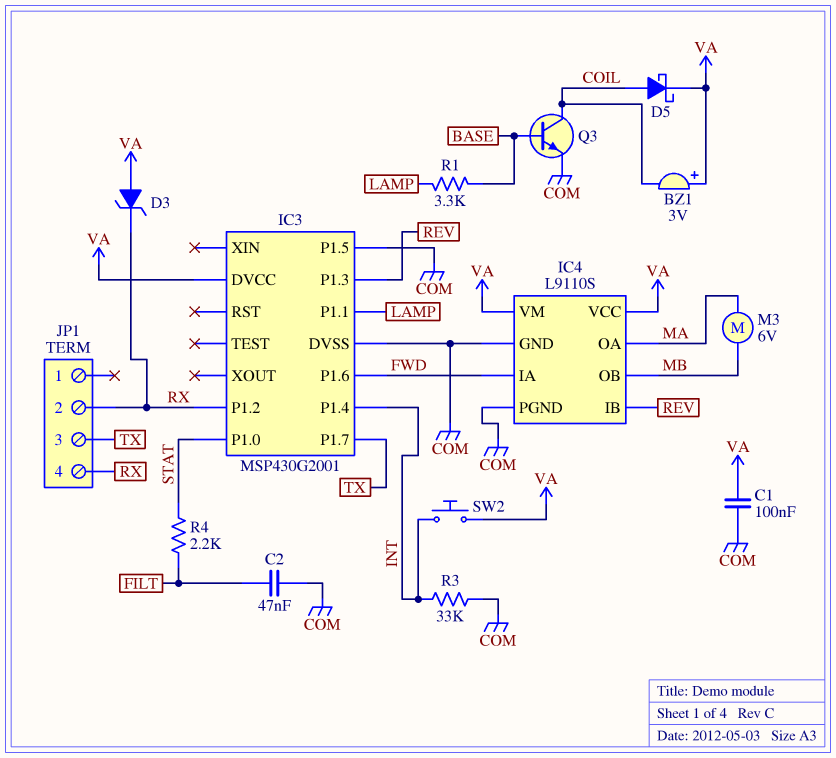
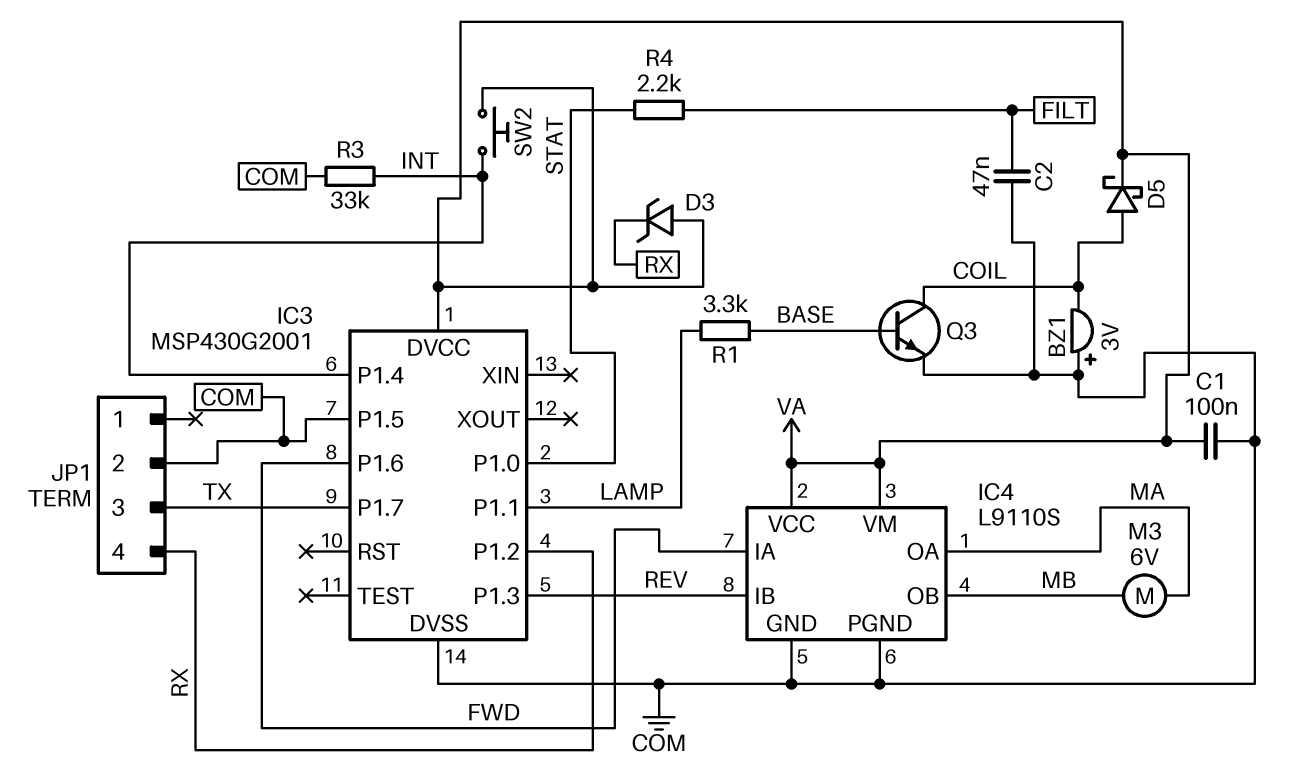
BZ1: buzzer 3V (plus VA, minus COIL) -> buzzer 3V (plus COM, minus COIL)
JP1 pin 2: RX -> COM

